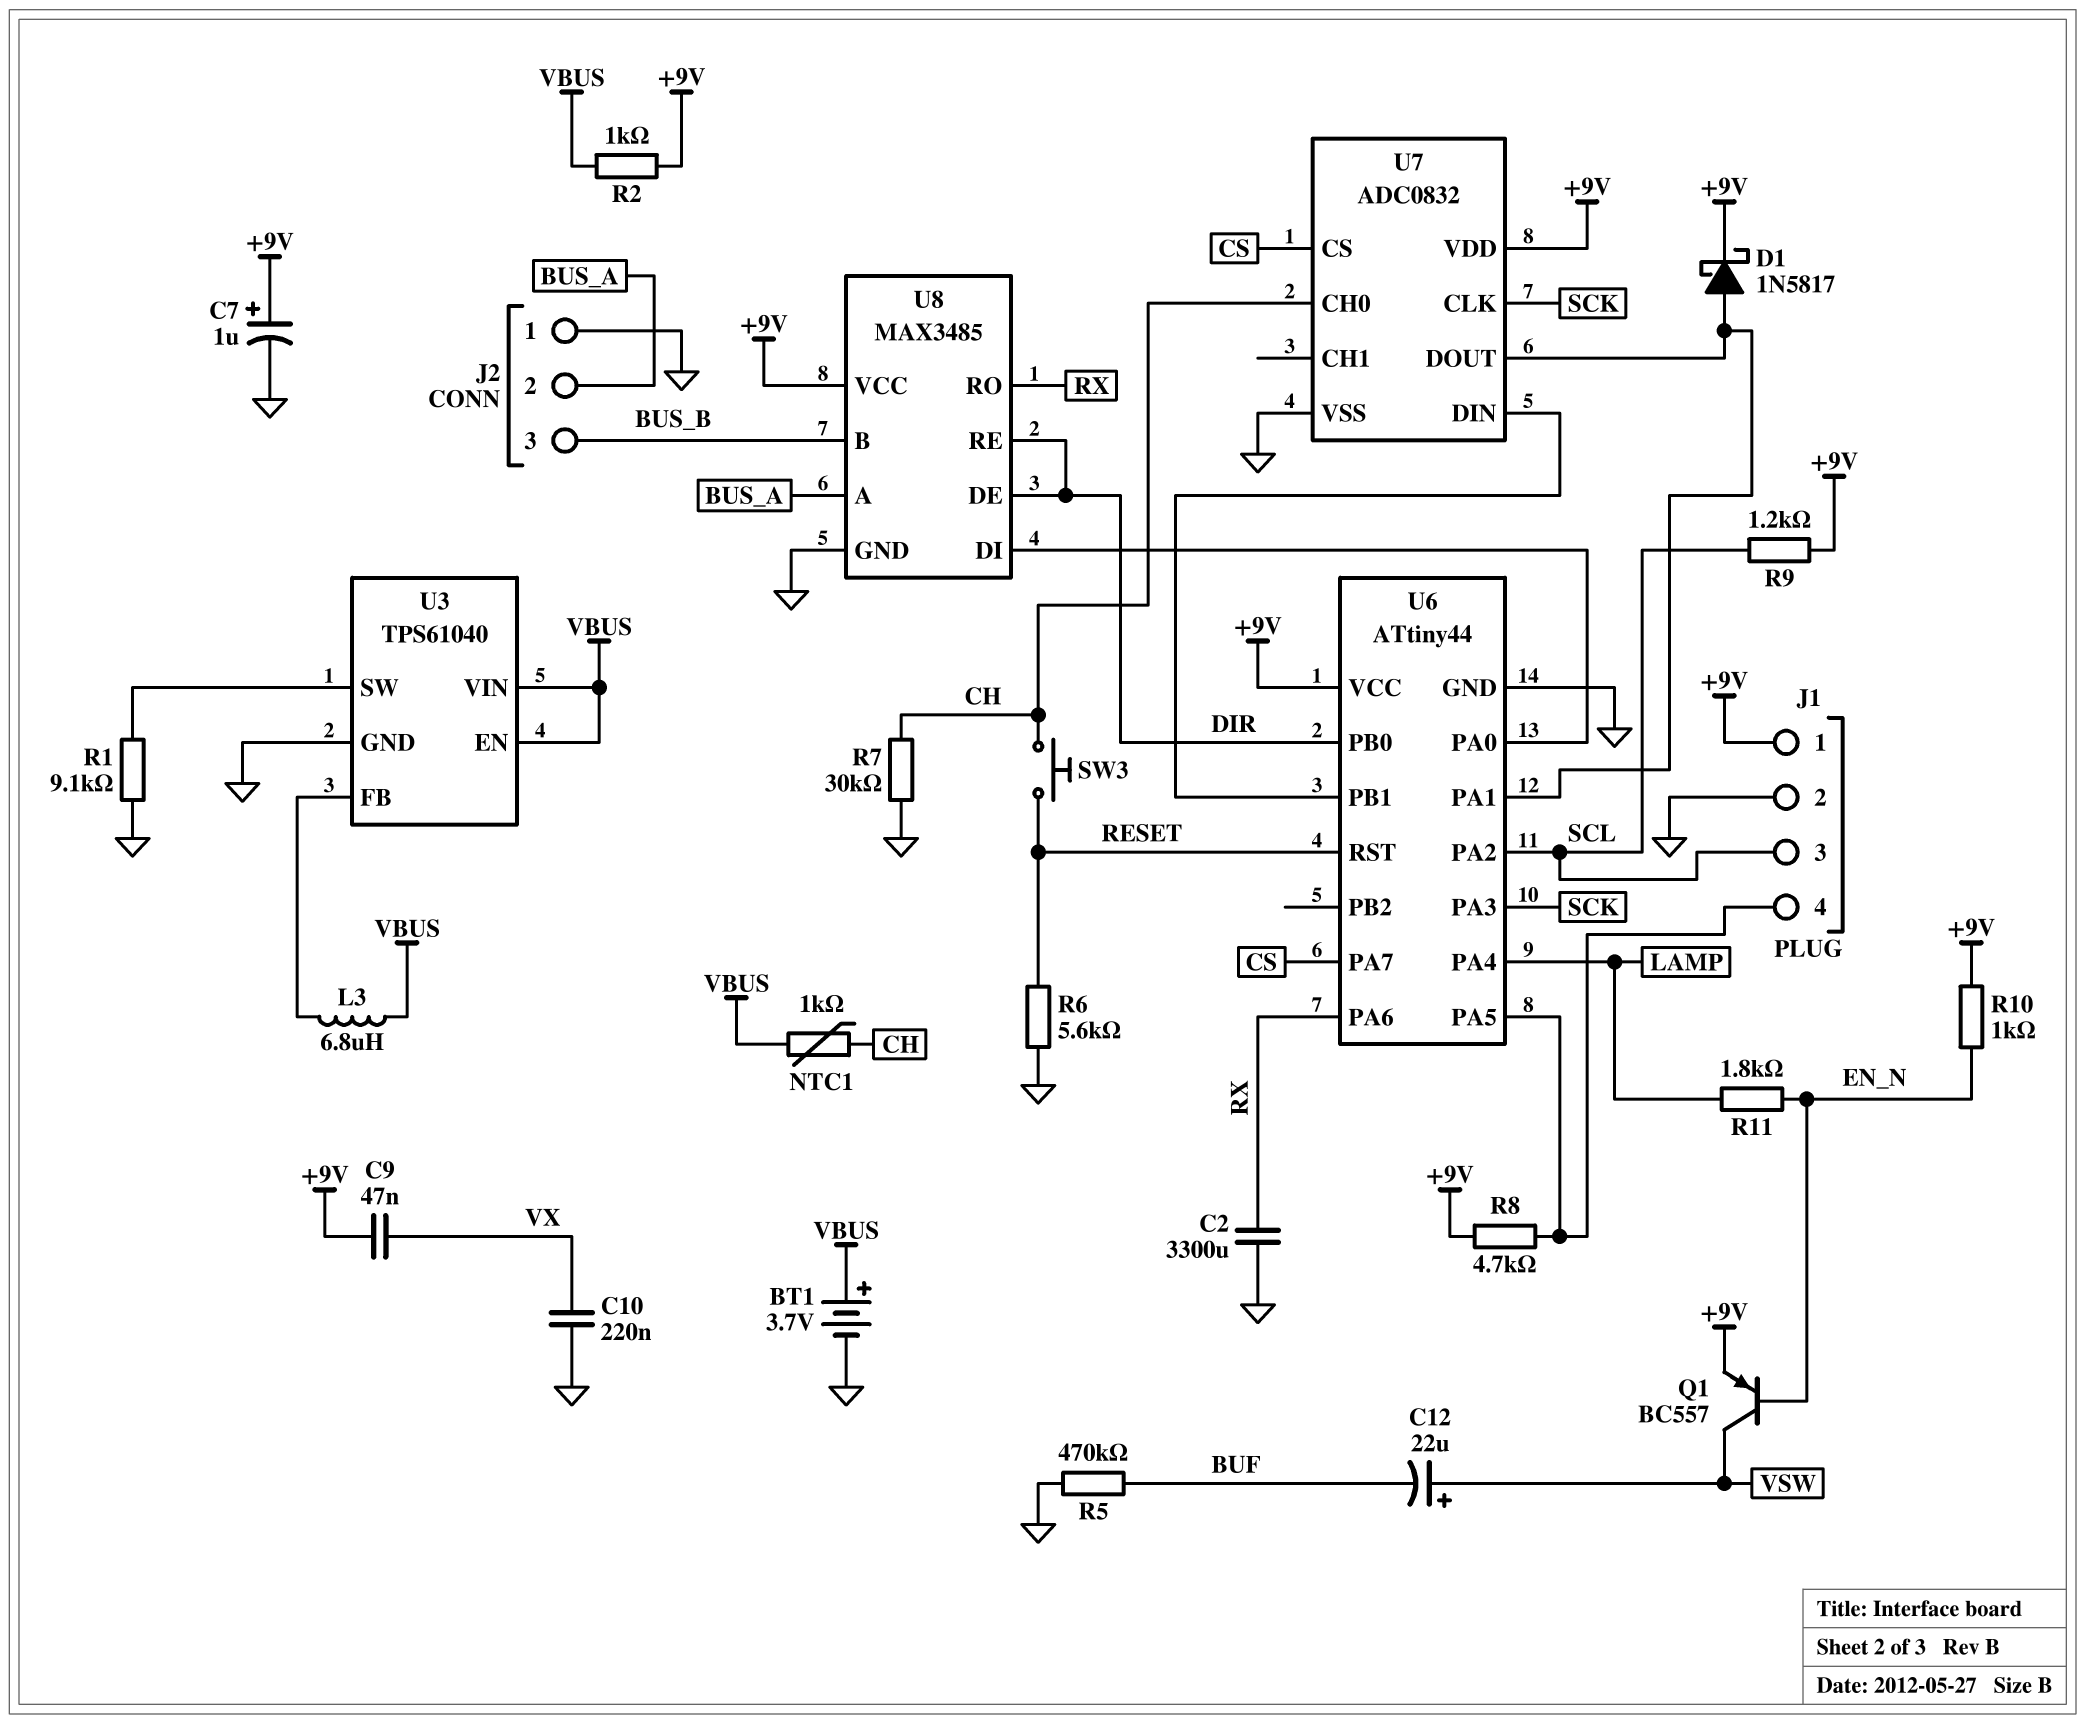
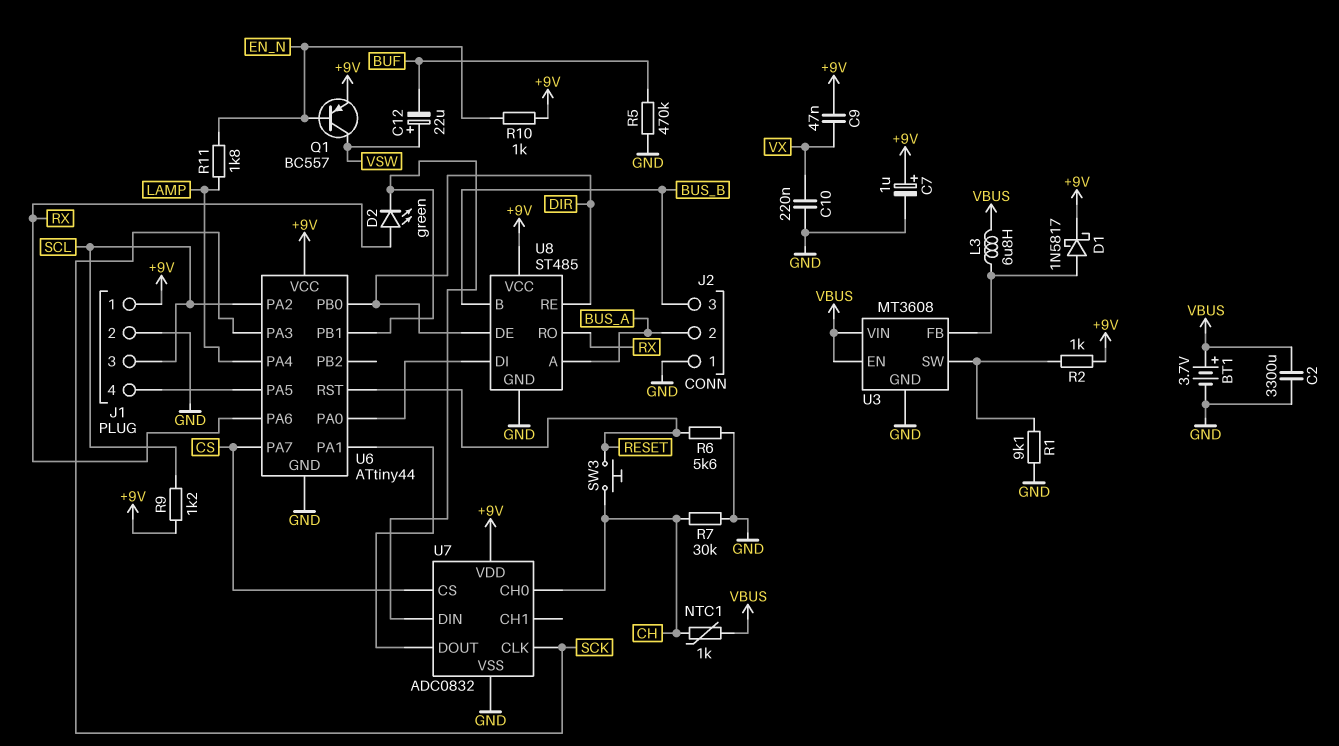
C2: 3300uF (GND, RX) -> 3300uF (GND, VBUS)
D1: schottky 1N5817 (A U6/PA1, K +9V) -> schottky 1N5817 (A U3/FB, K +9V)
D2: none -> LED green (A RX, K U6/PB1)
R2: 1k (+9V, VBUS) -> 1k (+9V, U3/SW)
R8: 4.7k (+9V, J1/4) -> none
U3: TPS61040 -> MT3608
U8: MAX3485 -> ST485

